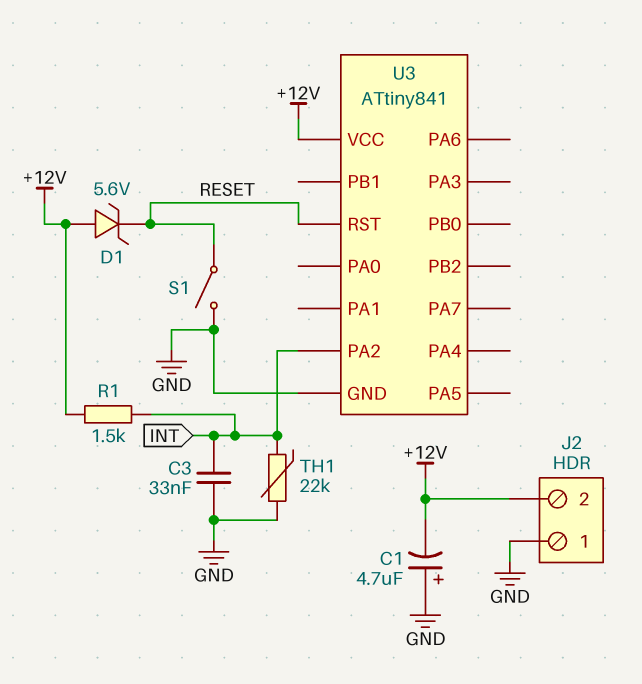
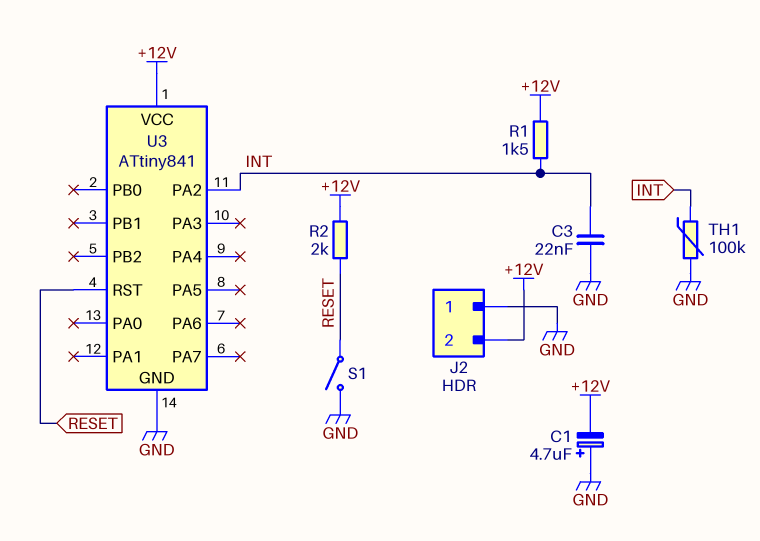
C3: 33nF (GND, INT) -> 22nF (GND, INT)
D1: zener 5.6V (A +12V, K RESET) -> none
R2: none -> 2k (+12V, RESET)
TH1: 22k (GND, INT) -> 100k (GND, INT)

